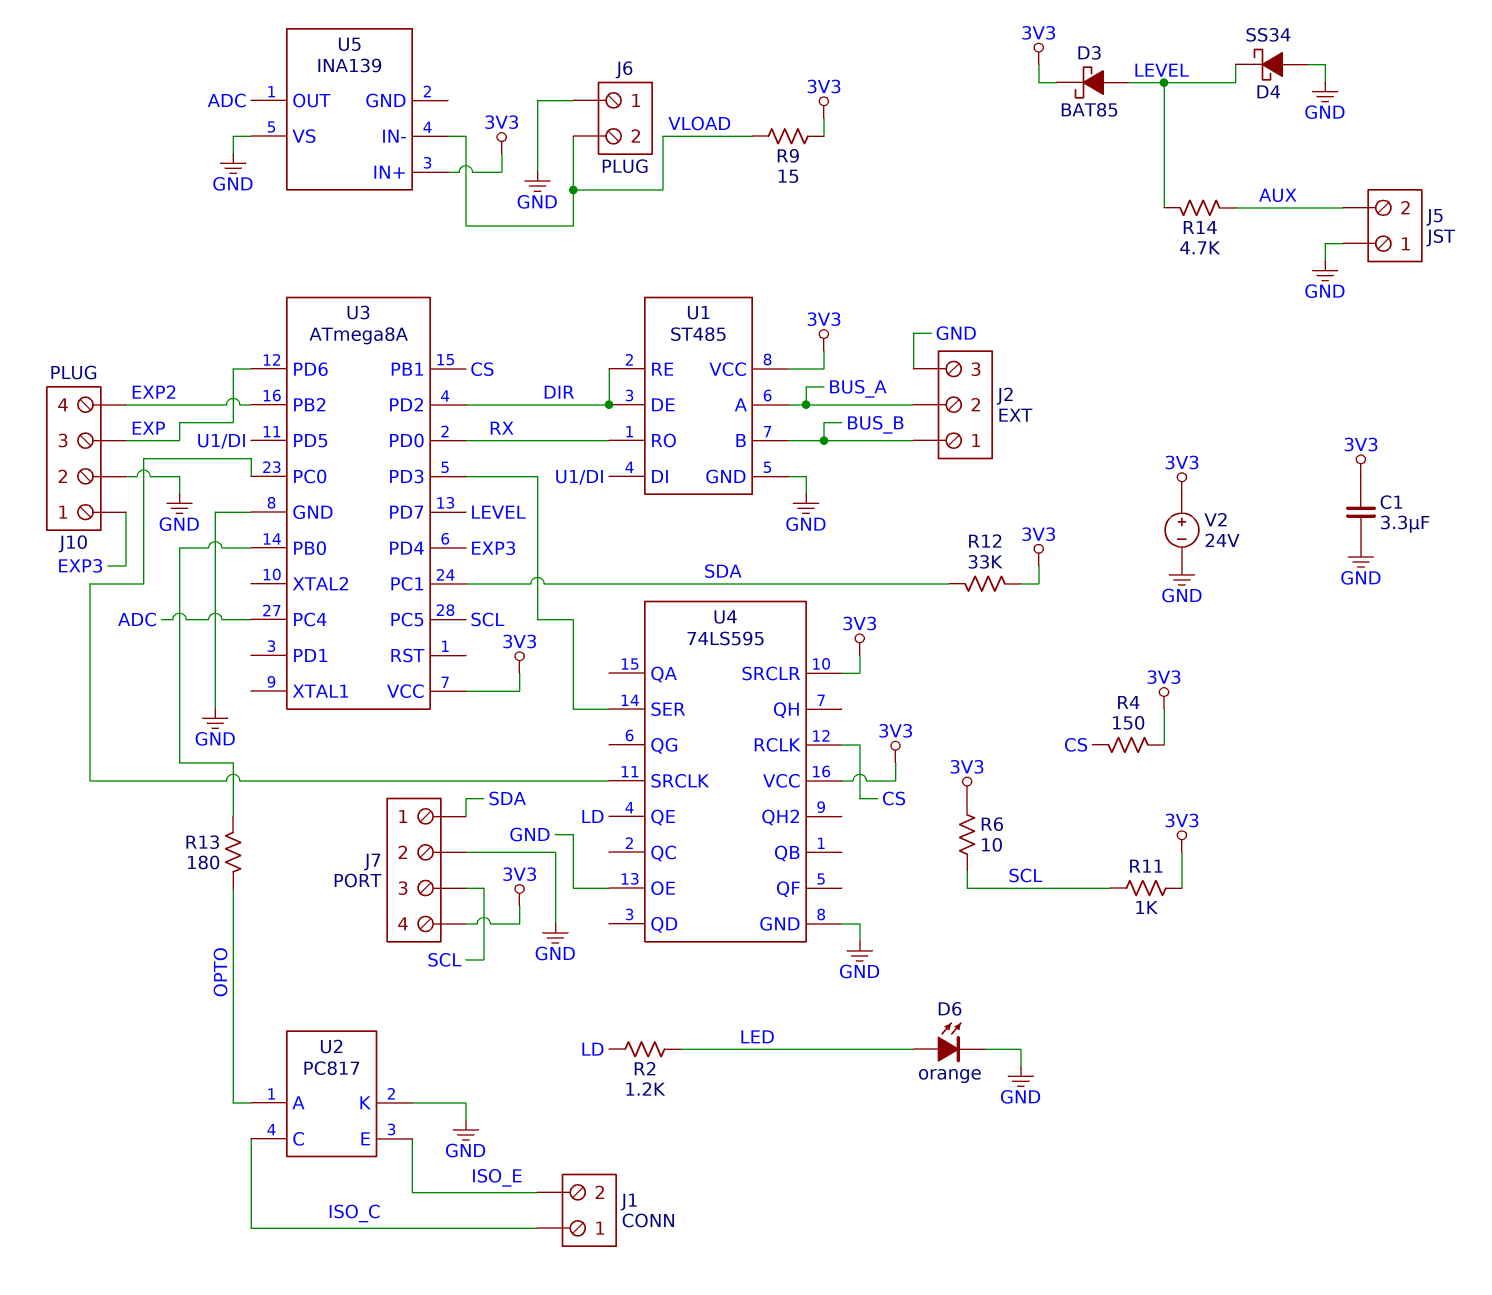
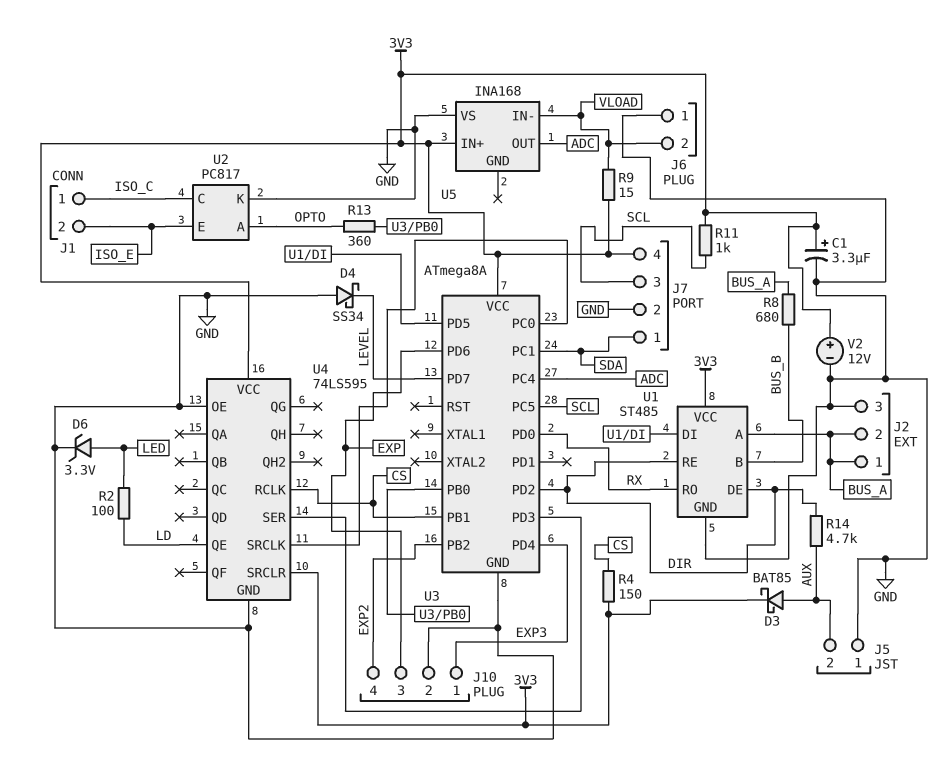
C1: 3.3uF (3V3, GND) -> 3.3uF (plus 3V3, minus GND)
D3: schottky BAT85 (A LEVEL, K 3V3) -> schottky BAT85 (A AUX, K 3V3)
D6: LED orange (A LED, K GND) -> zener 3.3V (A LED, K GND)
J2 pin 1: BUS_B -> BUS_A
R2: 1.2k (LD, LED) -> 100 (LD, LED)
R6: 10 (3V3, SCL) -> none
R8: none -> 680 (BUS_A, BUS_B)
R12: 33k (3V3, SDA) -> none
R13: 180 (OPTO, U3/PB0) -> 360 (OPTO, U3/PB0)
R14: 4.7k (AUX, LEVEL) -> 4.7k (AUX, DIR)
U5: INA139 -> INA168
V2: 24V (plus 3V3, minus GND) -> 12V (plus 3V3, minus GND)

